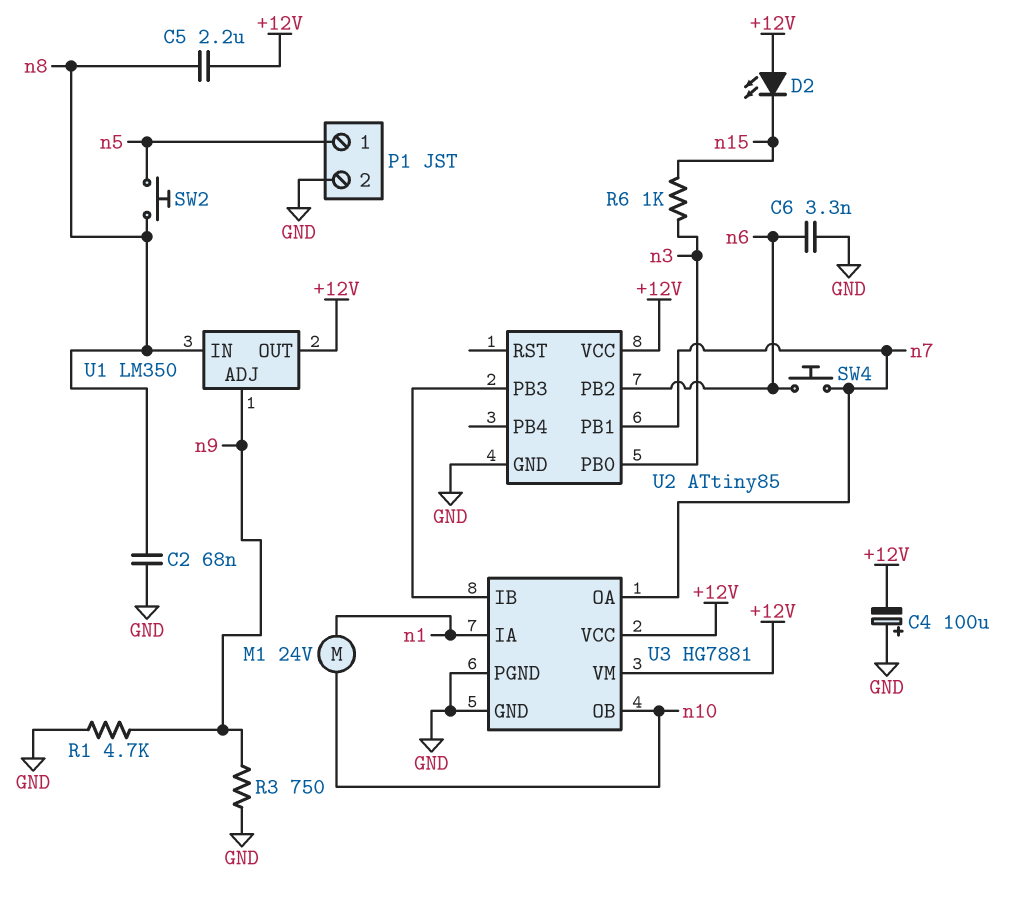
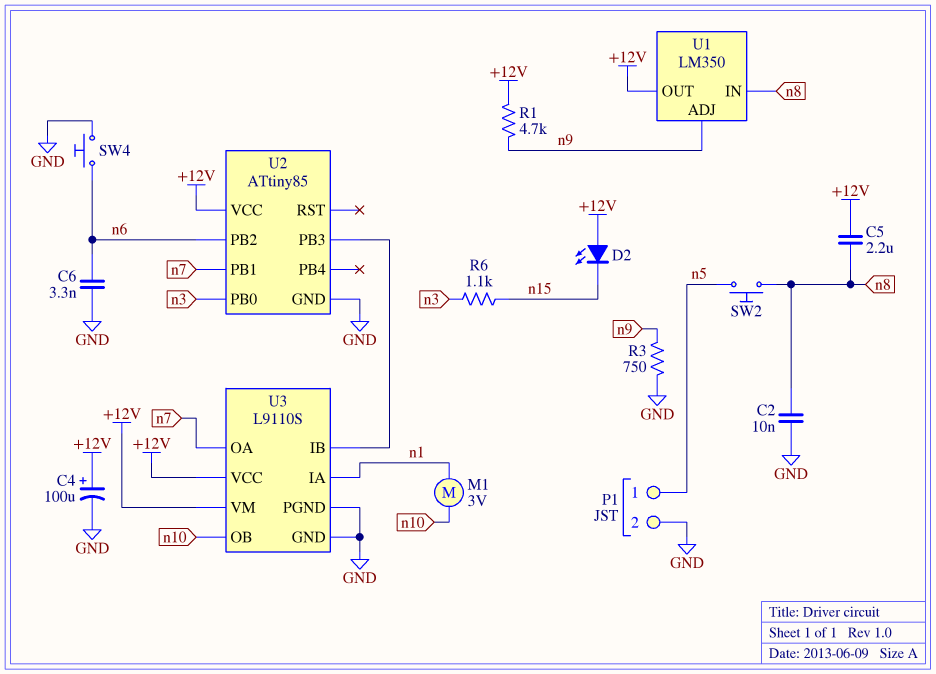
C2: 68nF (GND, n8) -> 10nF (GND, n8)
C4: 100uF (plus GND, minus +12V) -> 100uF (plus +12V, minus GND)
M1: motor 24V (n1, n10) -> motor 3V (n1, n10)
R1: 4.7k (GND, n9) -> 4.7k (+12V, n9)
R6: 1k (n3, n15) -> 1.1k (n3, n15)
SW4: button (n6, n7) -> button (GND, n6)
U3: HG7881 -> L9110S

